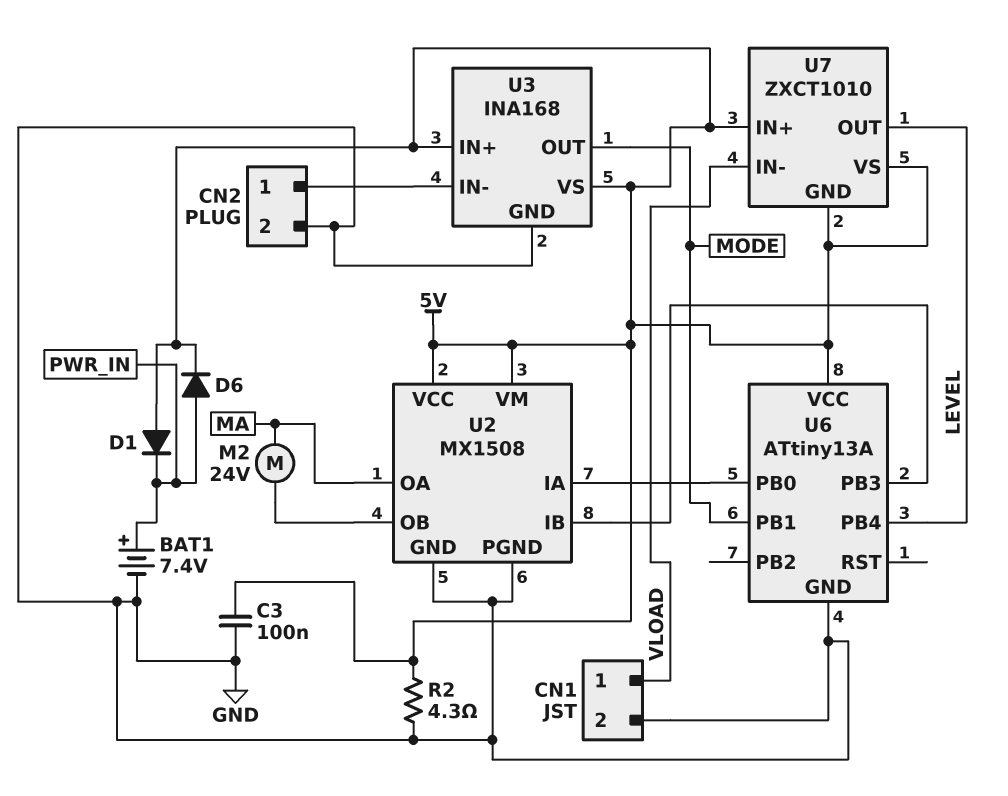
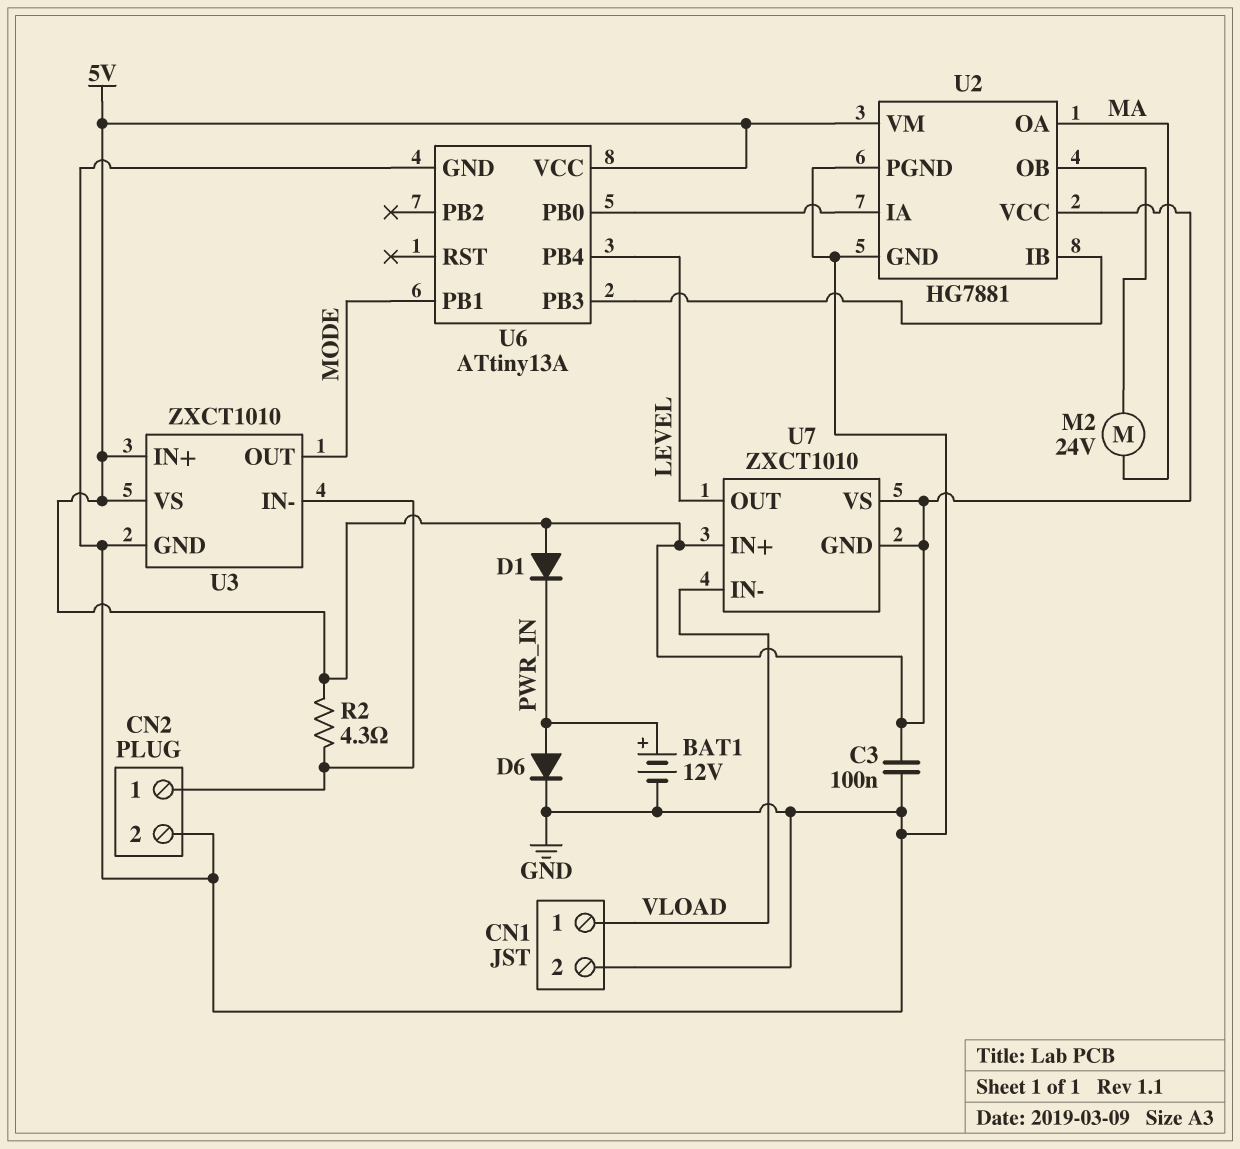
BAT1: 7.4V (plus PWR_IN, minus GND) -> 12V (plus PWR_IN, minus GND)
D6: diode (A PWR_IN, K 5V) -> diode (A PWR_IN, K GND)
R2: 4.3 (5V, GND) -> 4.3 (5V, CN2/1)
U2: MX1508 -> HG7881
U3: INA168 -> ZXCT1010

